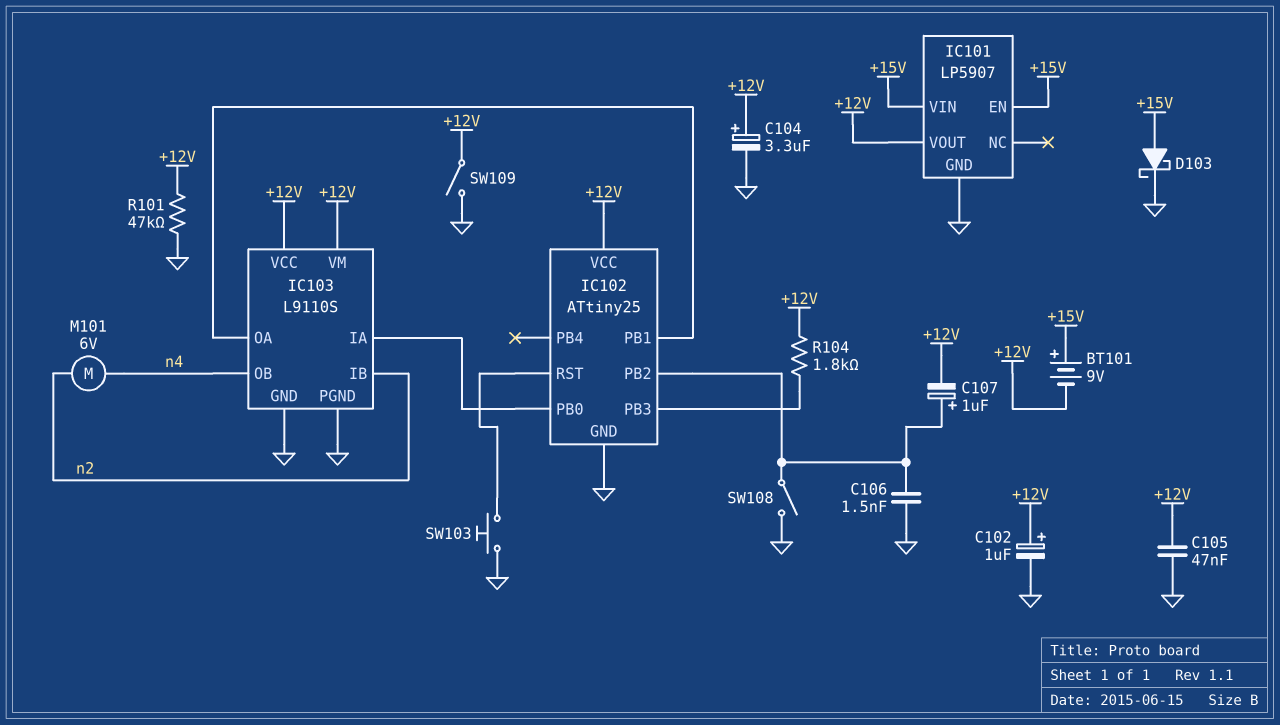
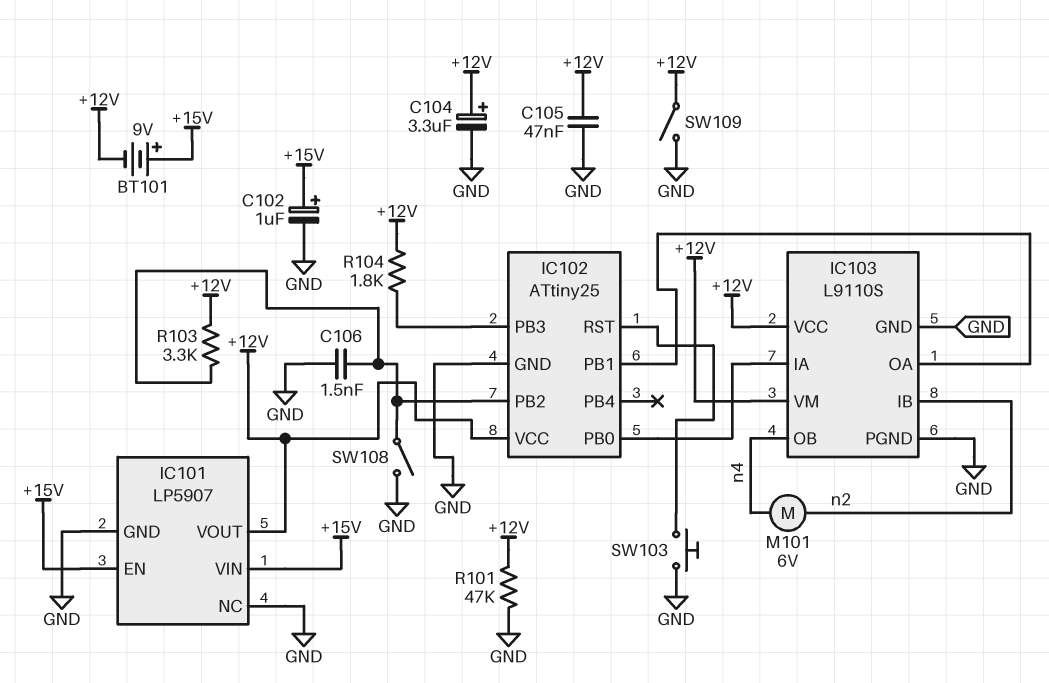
C102: 1uF (plus +12V, minus GND) -> 1uF (plus +15V, minus GND)
C107: 1uF (plus IC102/PB2, minus +12V) -> none
D103: schottky (A +15V, K GND) -> none
IC101 pin NC: none -> GND
R103: none -> 3.3k (+12V, IC102/PB2)

